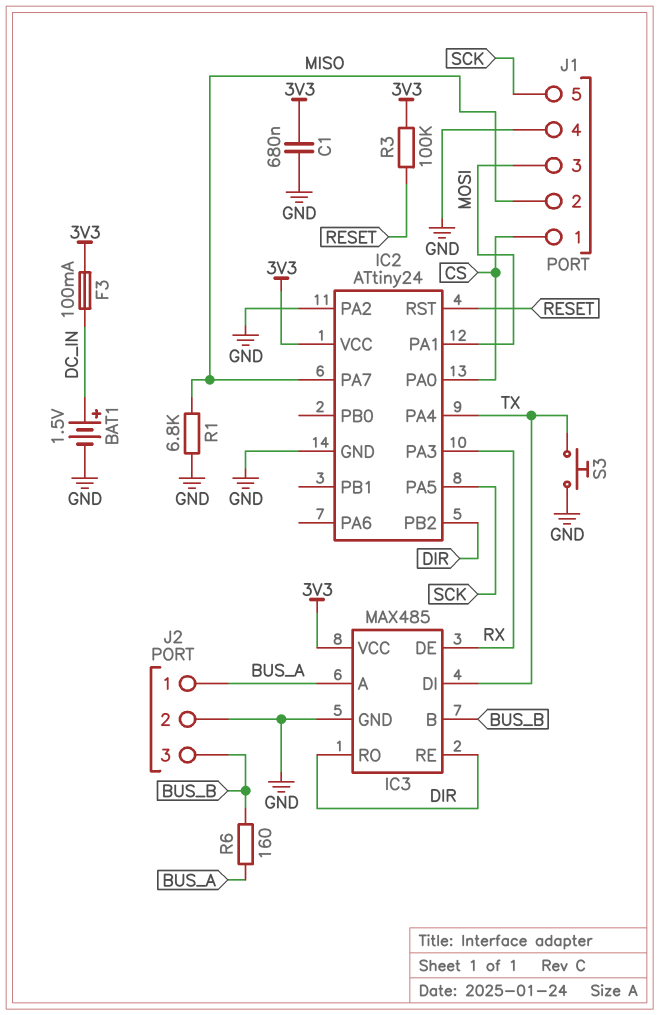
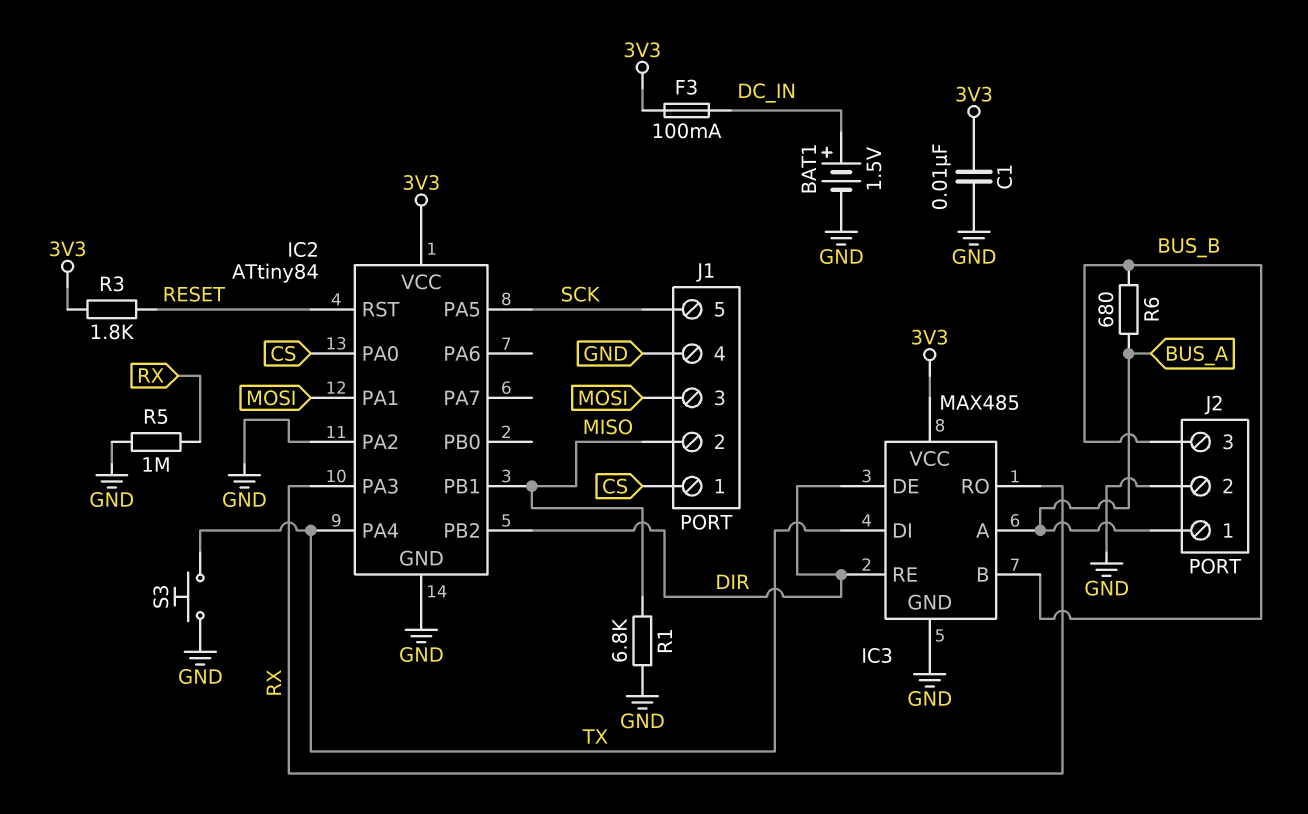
C1: 680nF (3V3, GND) -> 10nF (3V3, GND)
IC2: ATtiny24 -> ATtiny84
IC2 pin PA7: MISO -> none
IC2 pin PB1: none -> MISO
IC3 pin DE: RX -> DIR
IC3 pin RO: DIR -> RX
R3: 100k (3V3, RESET) -> 1.8k (3V3, RESET)
R5: none -> 1M (GND, RX)
R6: 160 (BUS_A, BUS_B) -> 680 (BUS_A, BUS_B)

